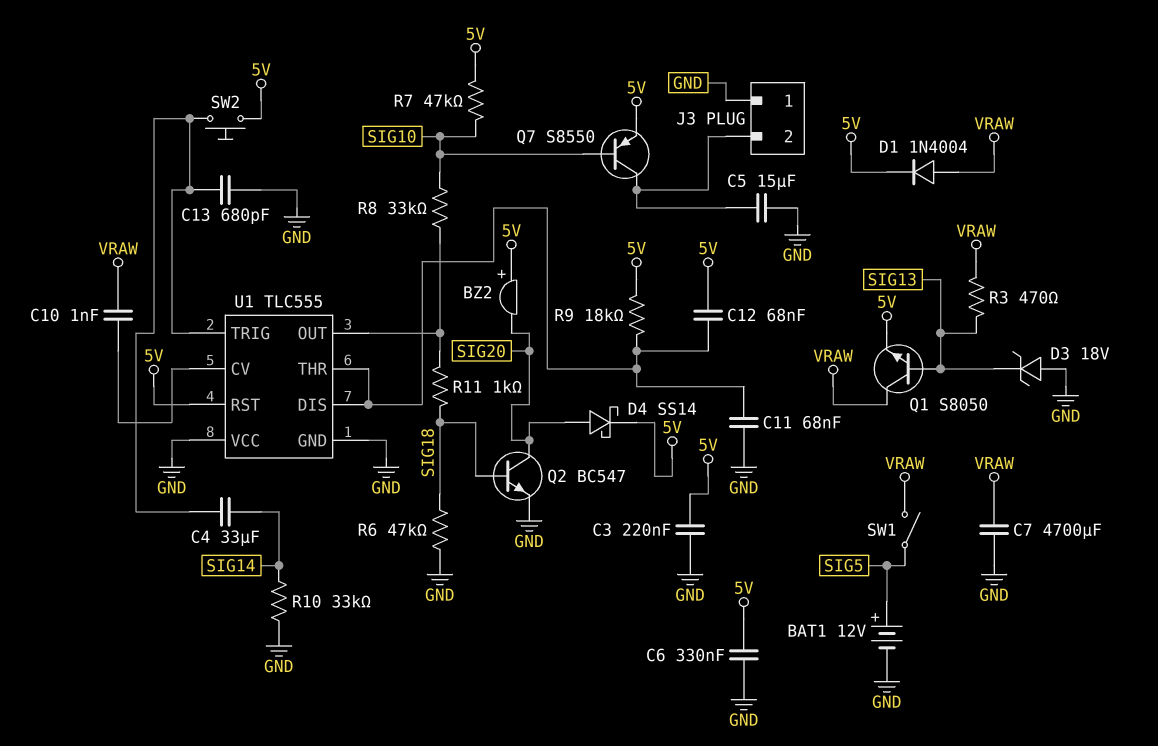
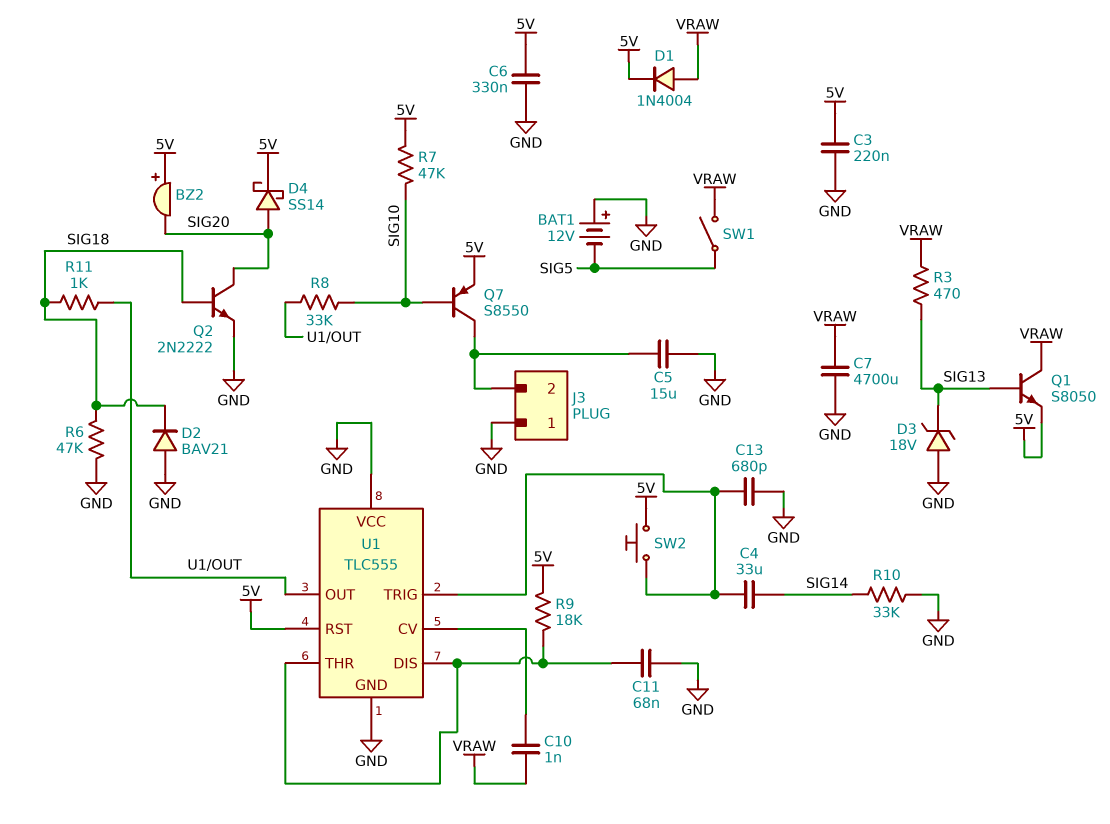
BAT1: 12V (plus SIG5, minus GND) -> 12V (plus GND, minus SIG5)
C12: 68nF (5V, U1/DIS) -> none
D2: none -> diode BAV21 (A GND, K SIG18)
Q2: NPN BC547 (B SIG18, C SIG20, E GND) -> NPN 2N2222 (B SIG18, C SIG20, E GND)

